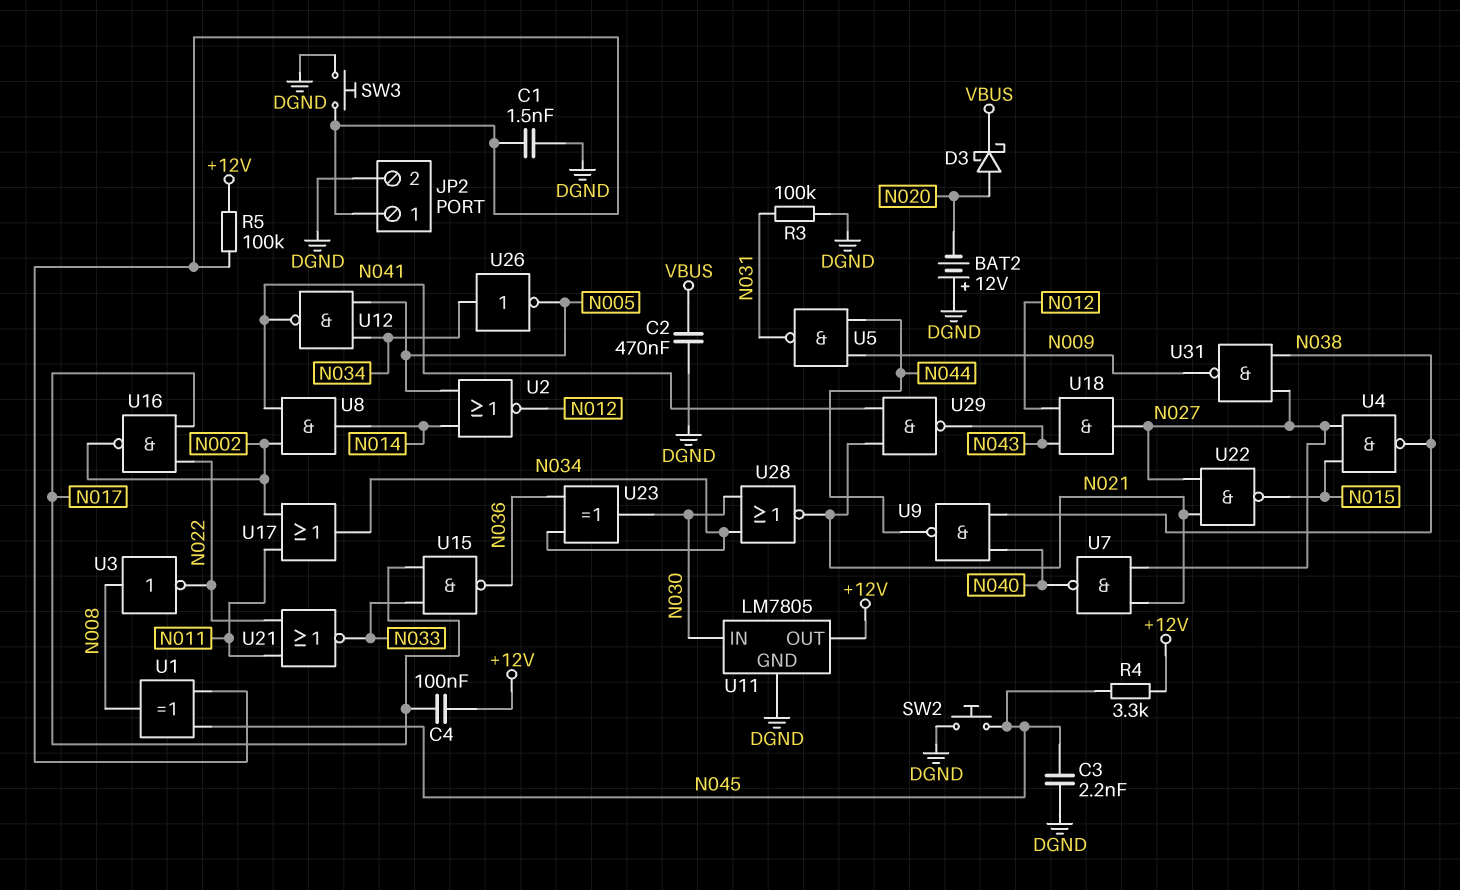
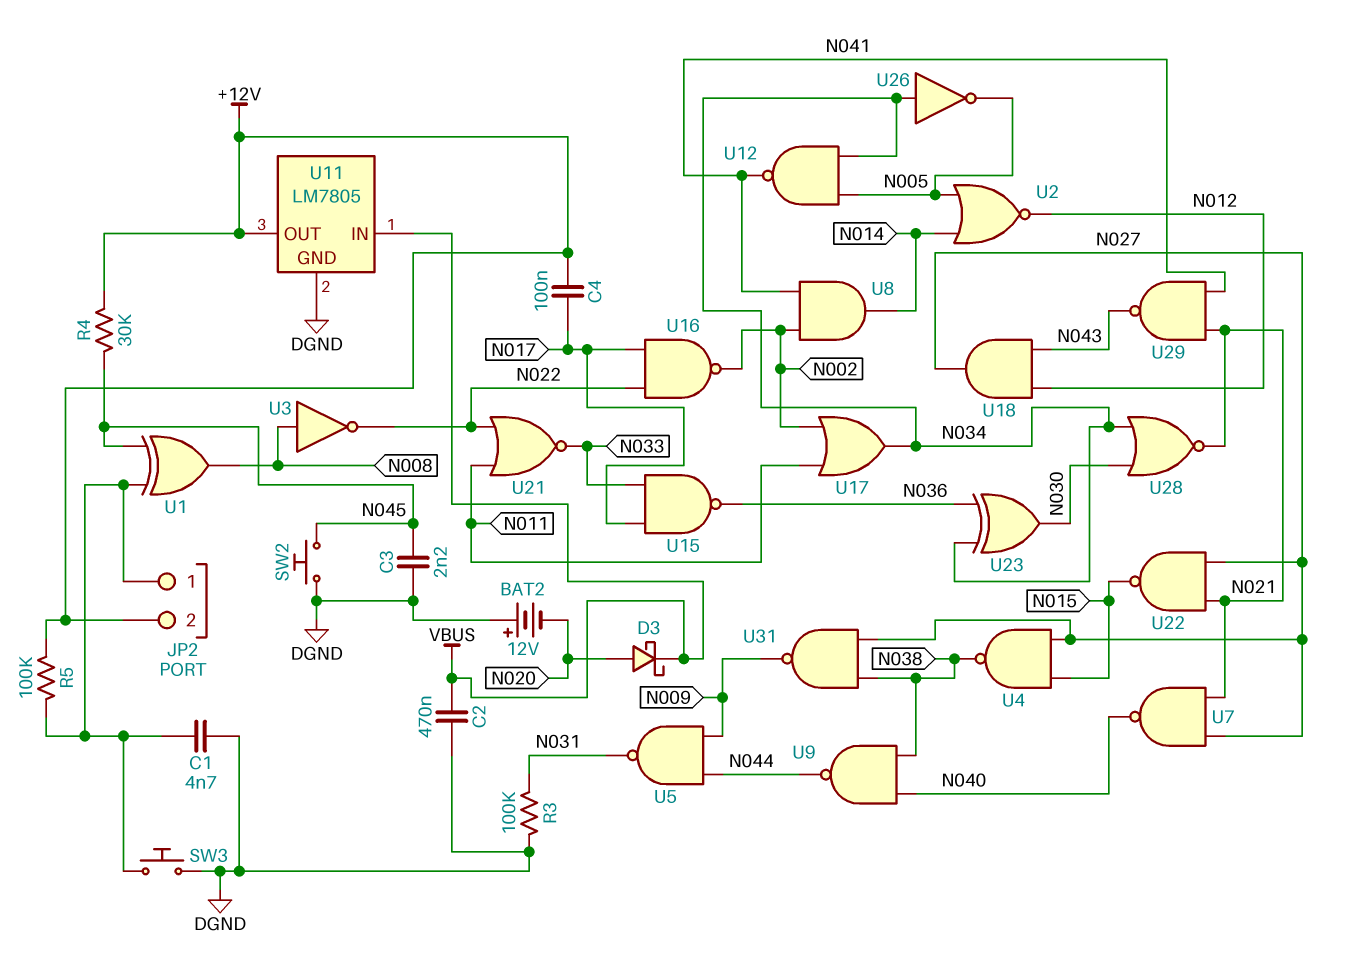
C1: 1.5nF (DGND, JP2/1) -> 4.7nF (DGND, JP2/1)
JP2 pin 2: DGND -> +12V
R4: 3.3k (+12V, N045) -> 30k (+12V, N045)
U11 pin IN: N030 -> VBUS

